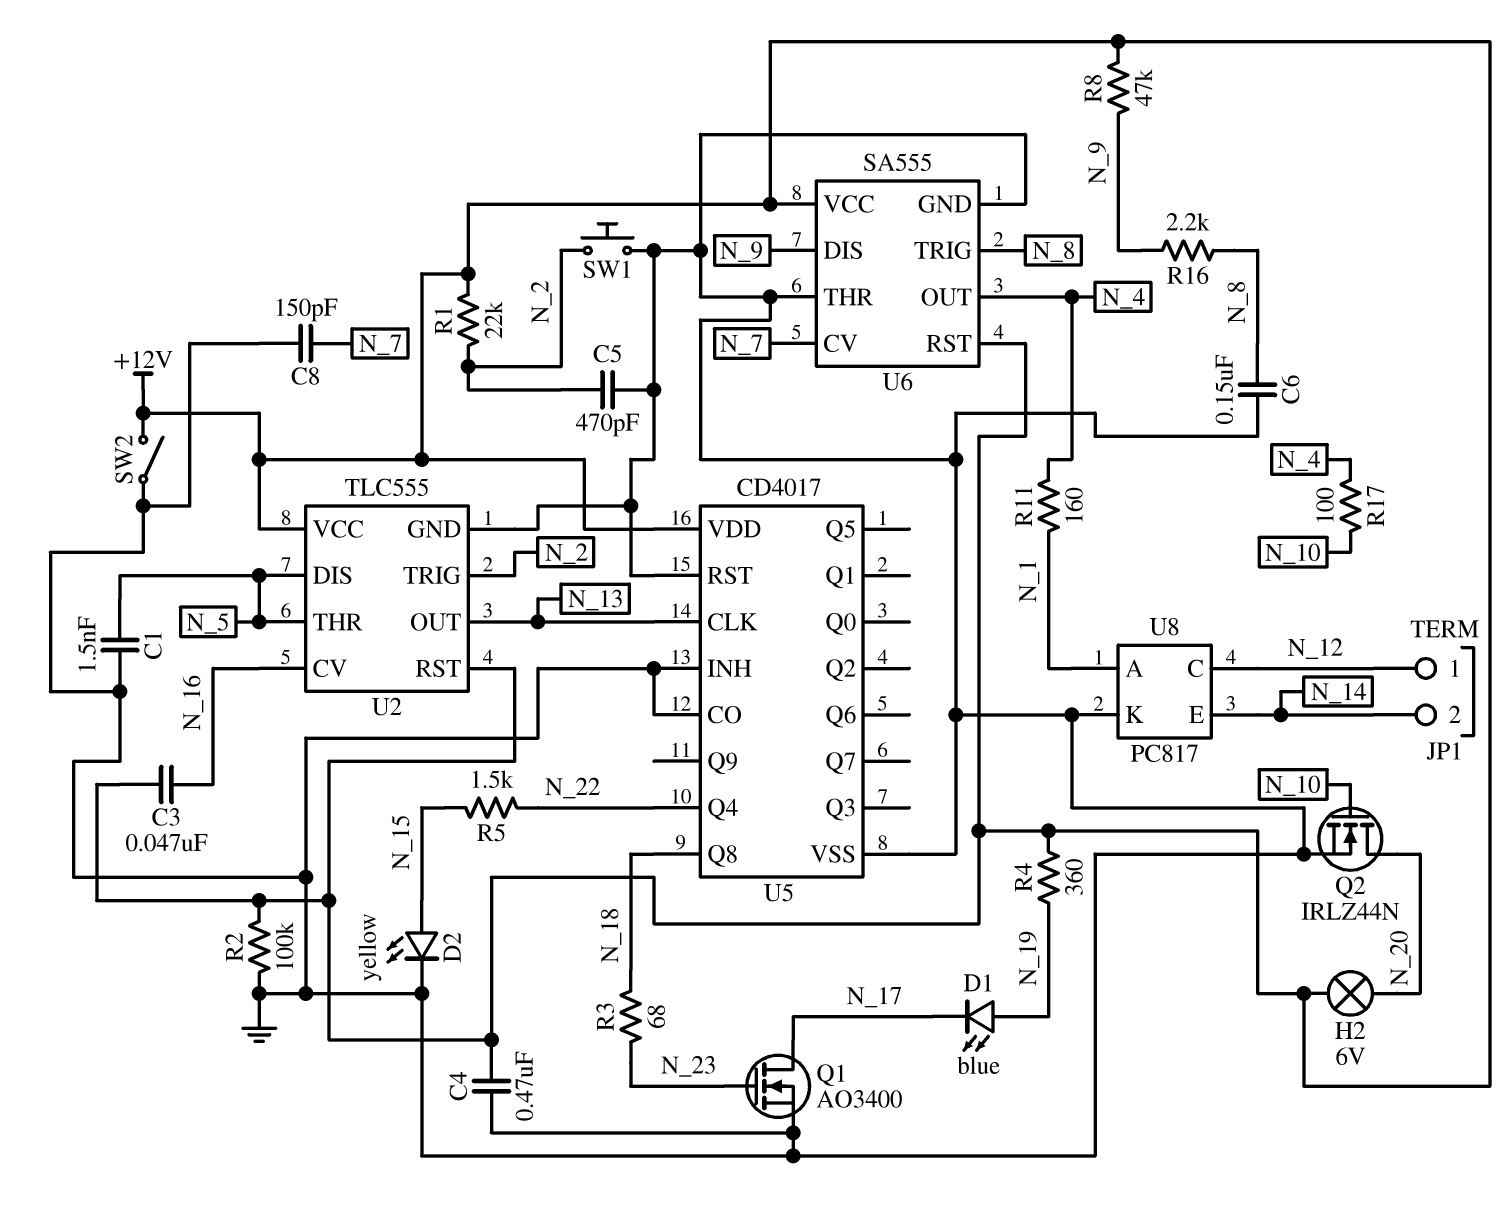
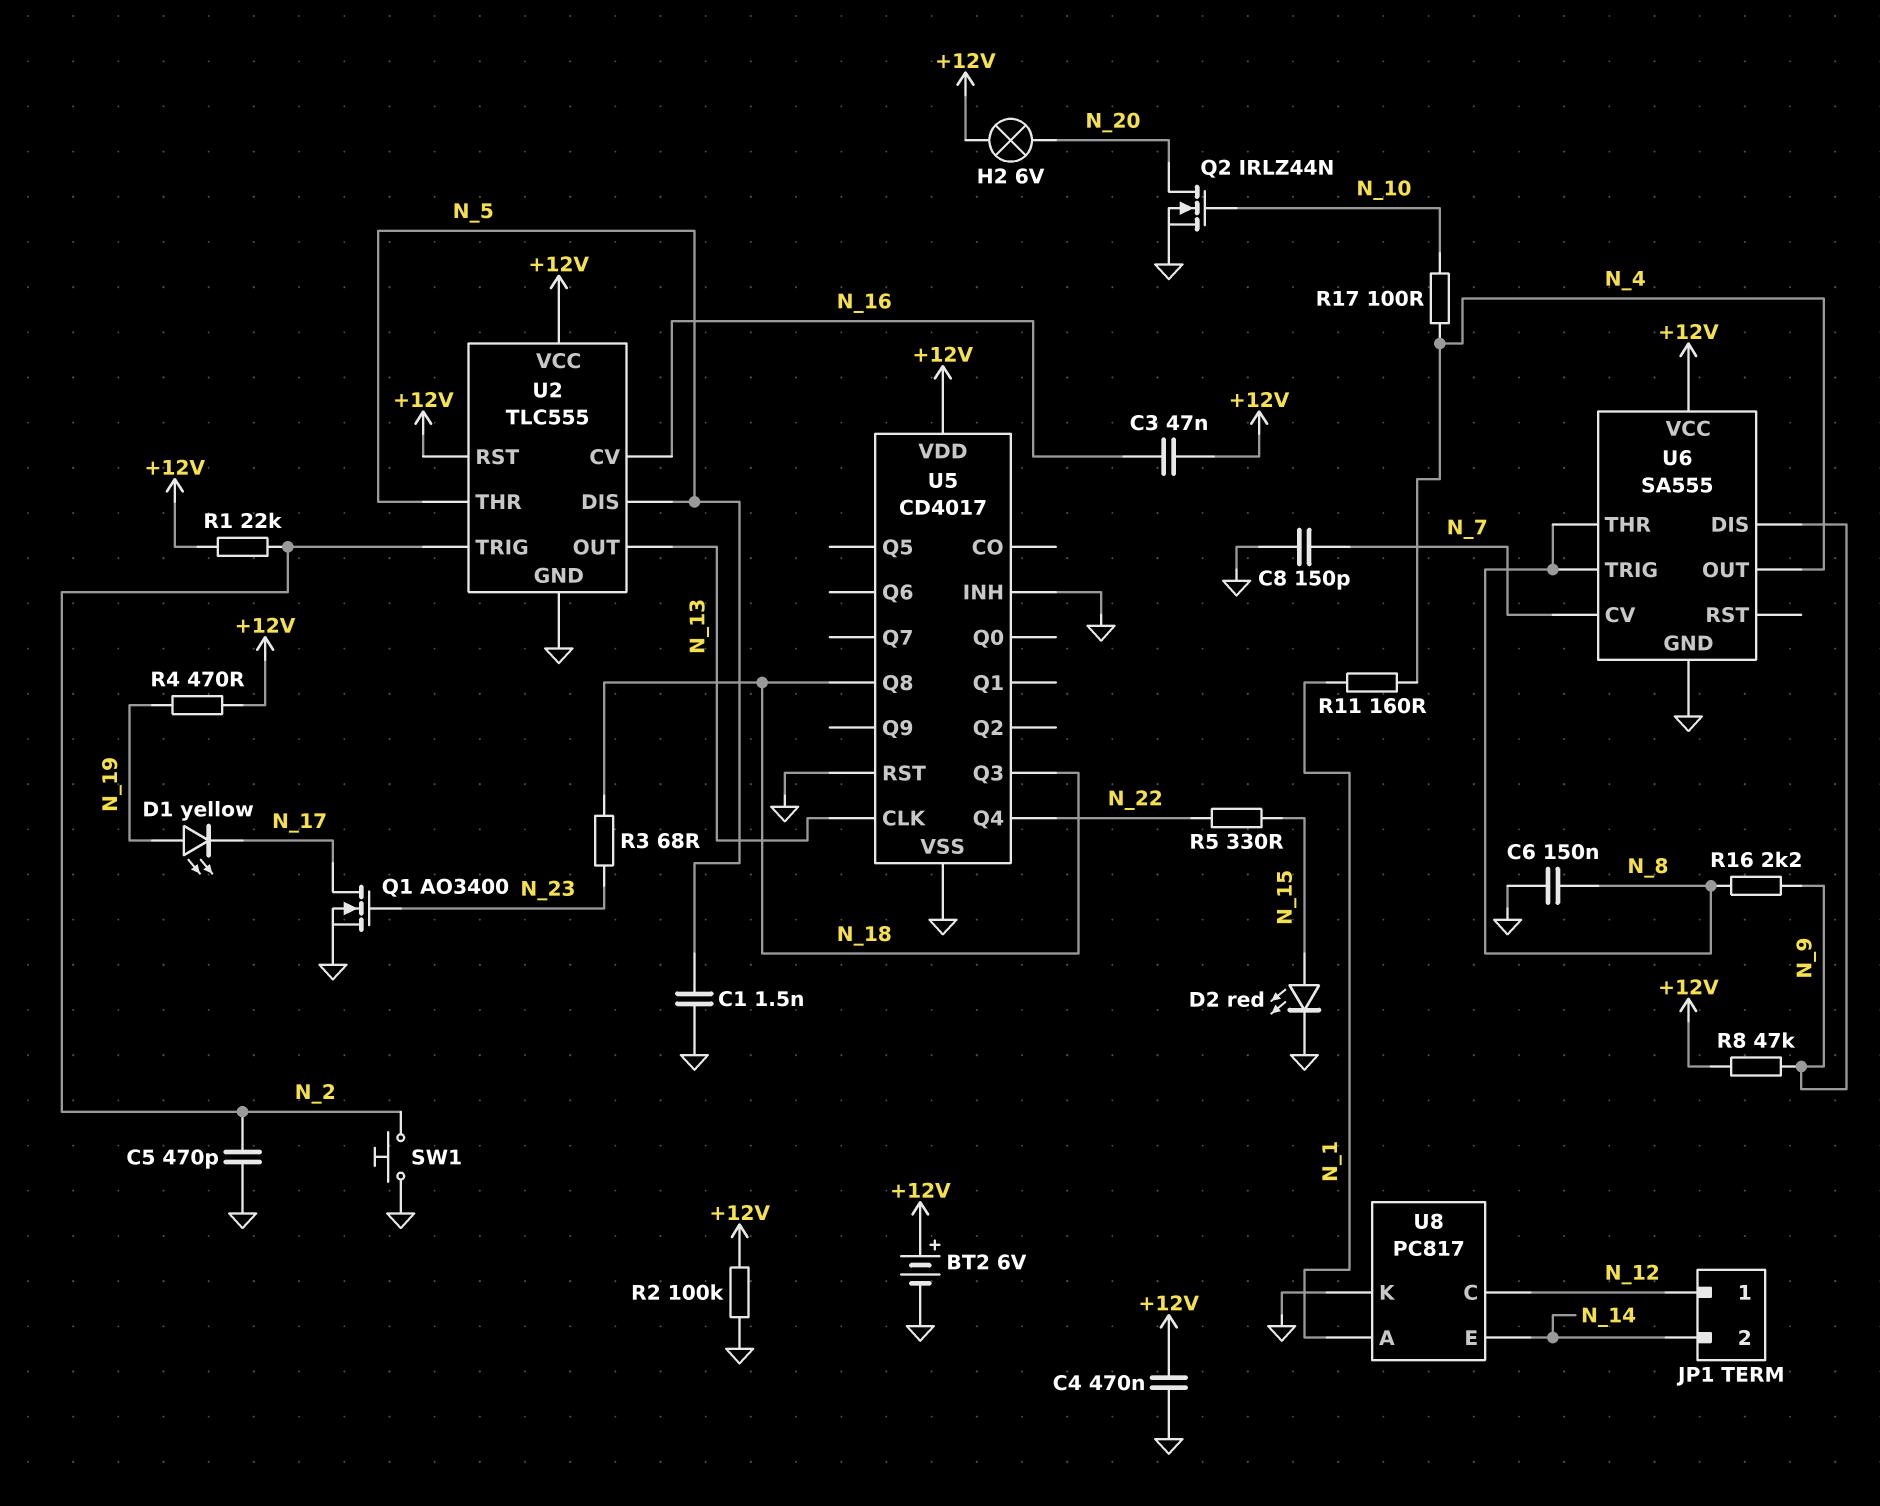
BT2: none -> 6V (plus +12V, minus GND)
D1: LED blue (A N_19, K N_17) -> LED yellow (A N_19, K N_17)
D2: LED yellow (A N_15, K GND) -> LED red (A N_15, K GND)
R4: 360 (+12V, N_19) -> 470 (+12V, N_19)
R5: 1.5k (N_15, N_22) -> 330 (N_15, N_22)
SW2: switch (+12V, GND) -> none
U5 pin CO: GND -> none
U5 pin Q3: none -> N_18
U6 pin RST: +12V -> none
U6 pin THR: GND -> N_8

